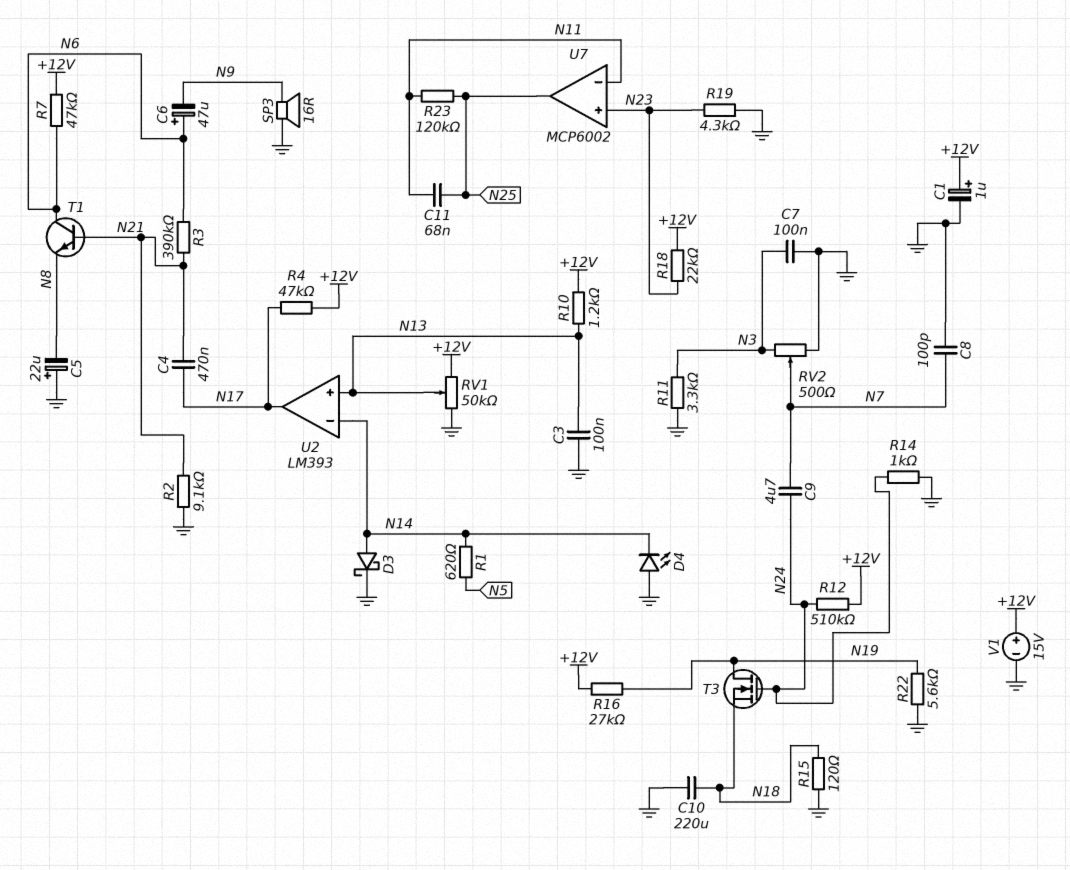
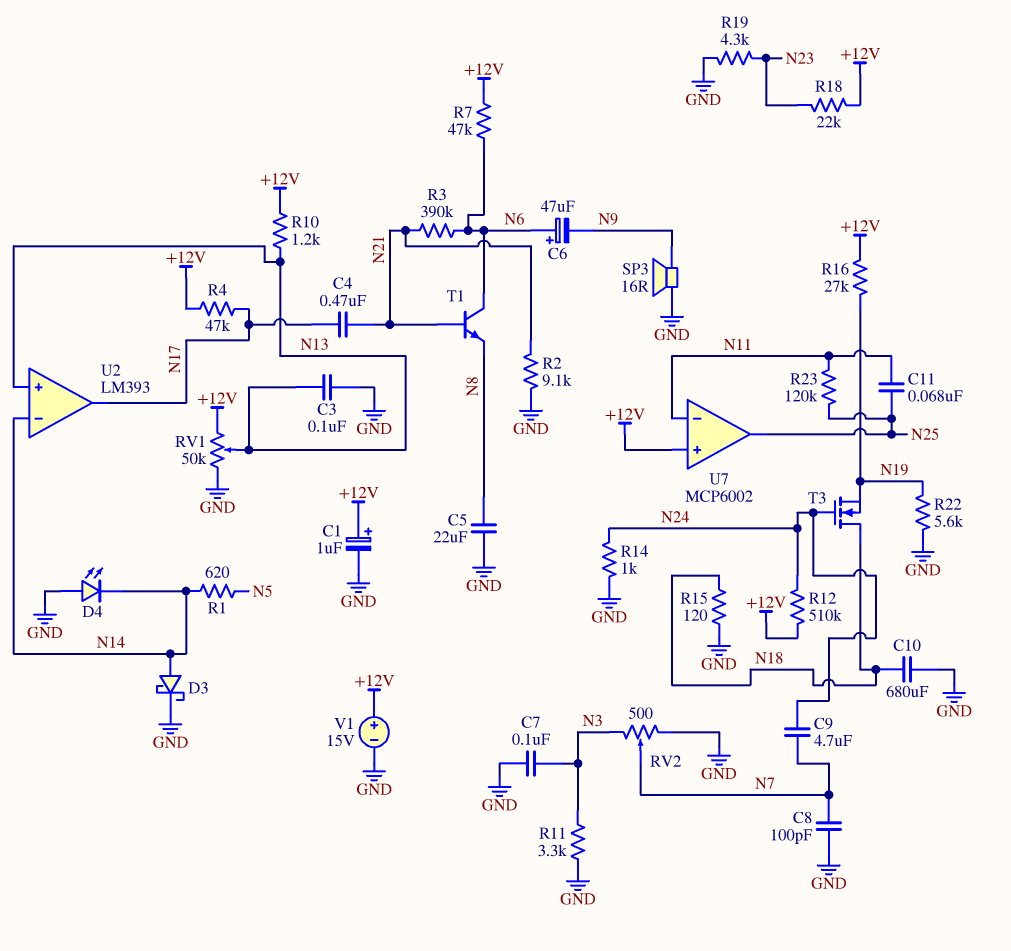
C5: 22uF (plus GND, minus N8) -> 22uF (GND, N8)
C10: 220uF (GND, N18) -> 680uF (GND, N18)
T3: NMOS (G N24, D N19, S N18) -> NMOS (G N24, D N18, S N19)
U7 pin in+: N23 -> +12V

